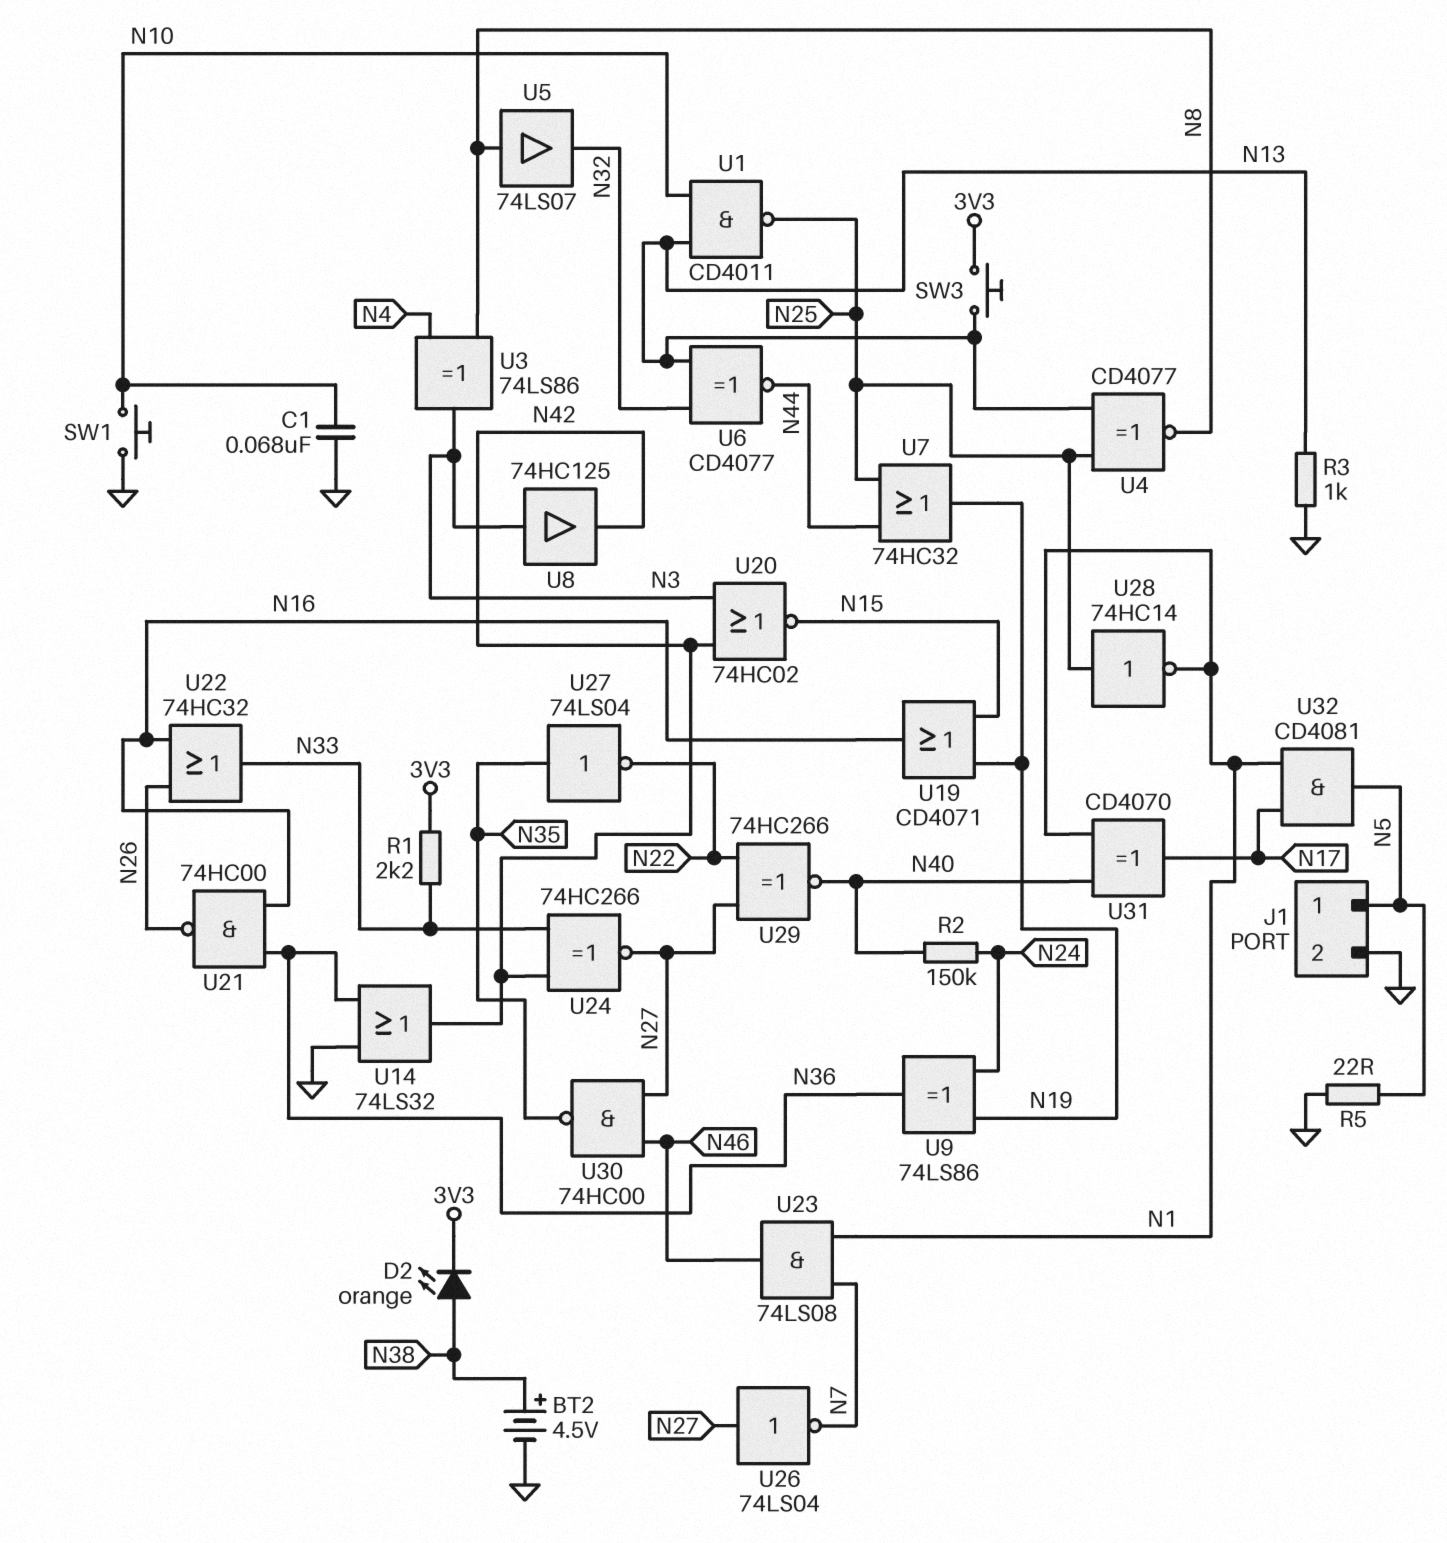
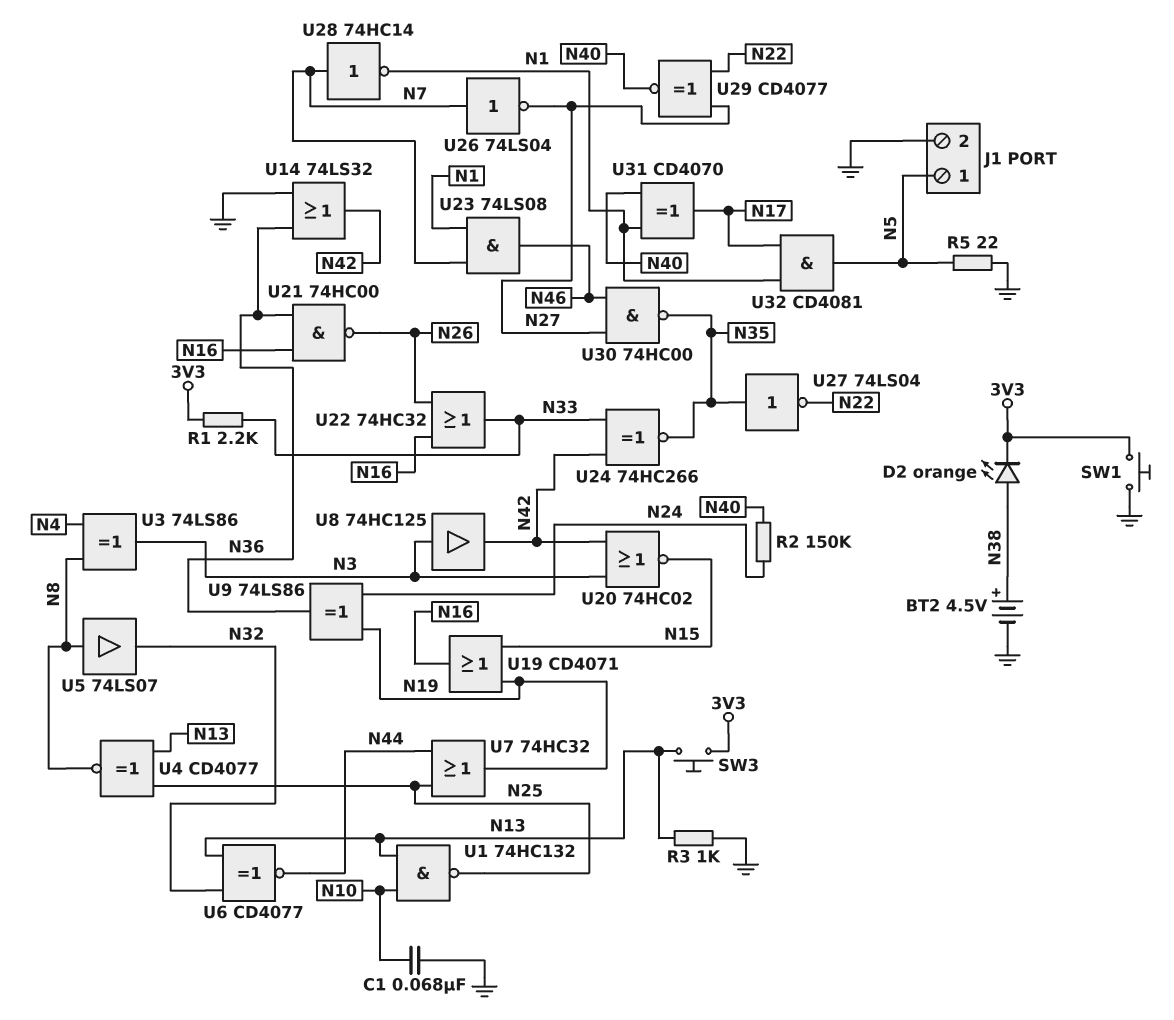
SW1: button (GND, N10) -> button (3V3, GND)
U1: NAND CD4011 (in N10, in N13, out N25) -> NAND 74HC132 (in N10, in N13, out N25)
U24: XNOR 74HC266 (in N33, in N42, out N27) -> XNOR 74HC266 (in N33, in N42, out N35)
U26: NOT 74LS04 (in N27, out N7) -> NOT 74LS04 (in N7, out N27)
U28: NOT 74HC14 (in N25, out N1) -> NOT 74HC14 (in N7, out N1)
U29: XNOR 74HC266 (in N22, in N27, out N40) -> XNOR CD4077 (in N22, in N27, out N40)

